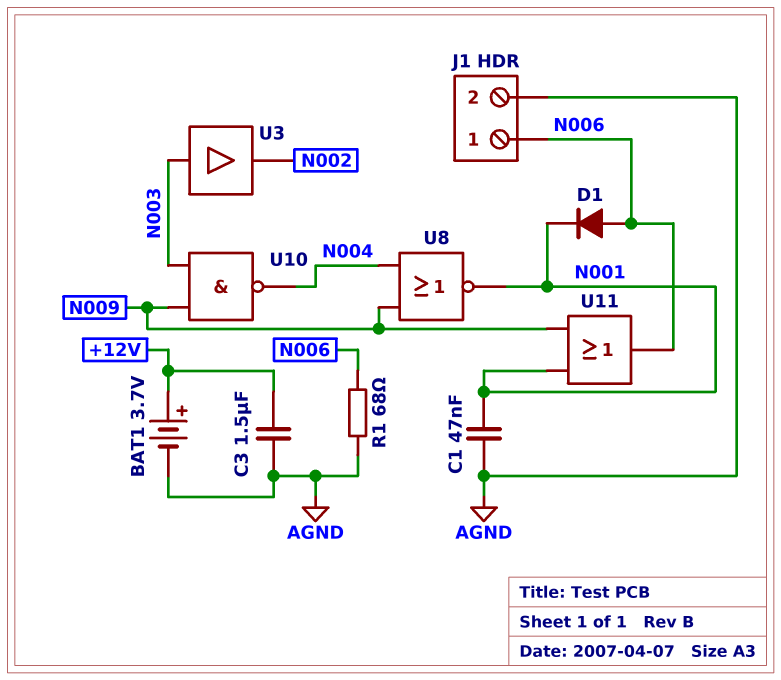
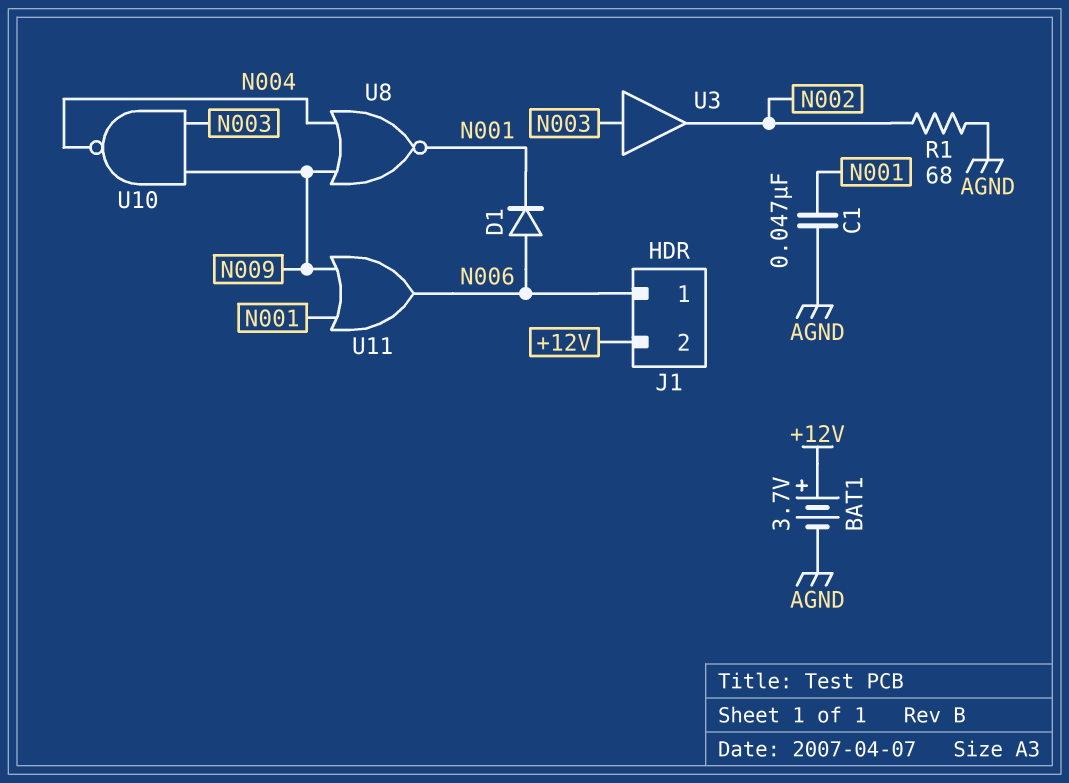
C3: 1.5uF (+12V, AGND) -> none
J1 pin 2: AGND -> +12V
R1: 68 (AGND, N006) -> 68 (AGND, N002)

